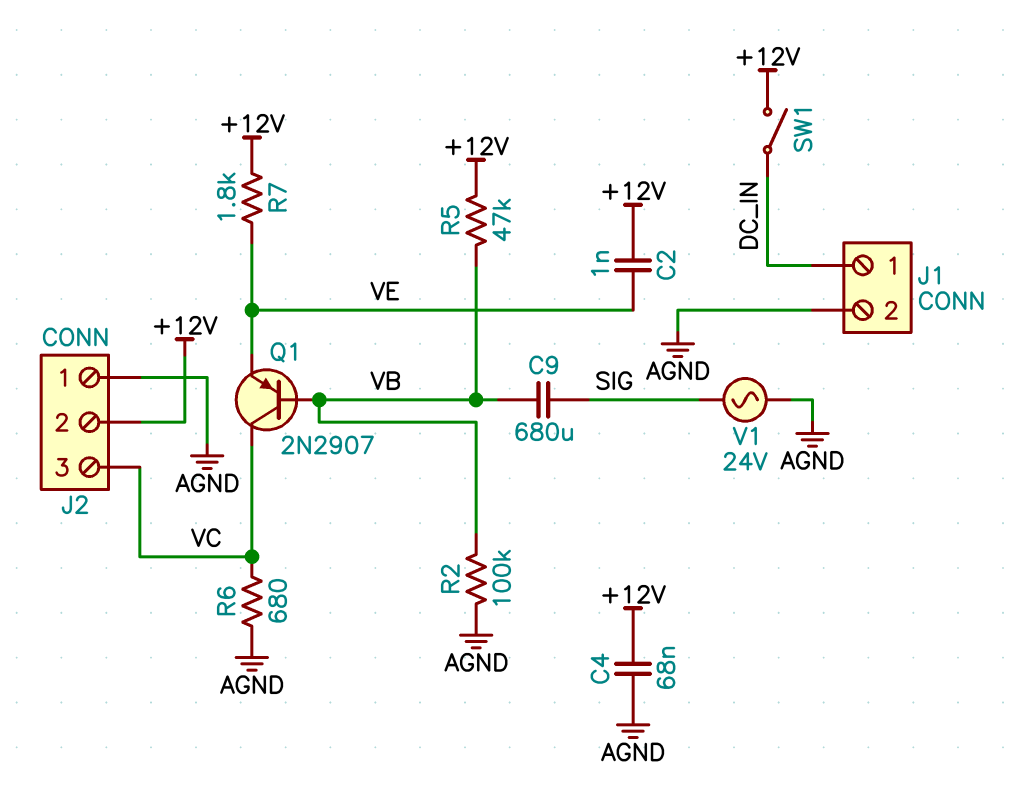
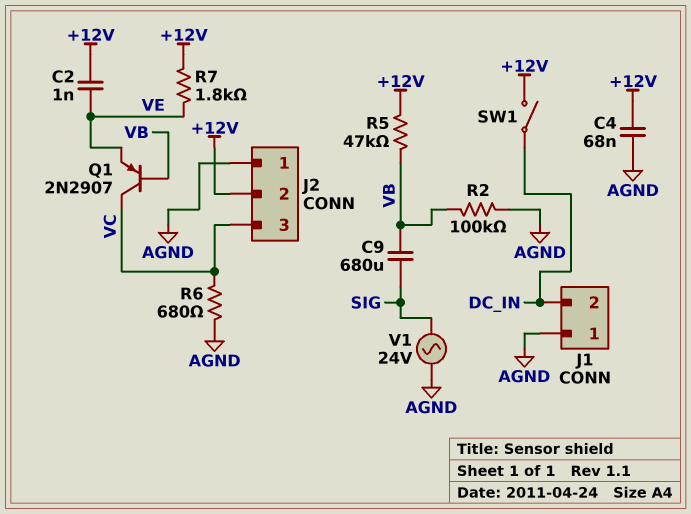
J1 pin 1: DC_IN -> AGND
J1 pin 2: AGND -> DC_IN

